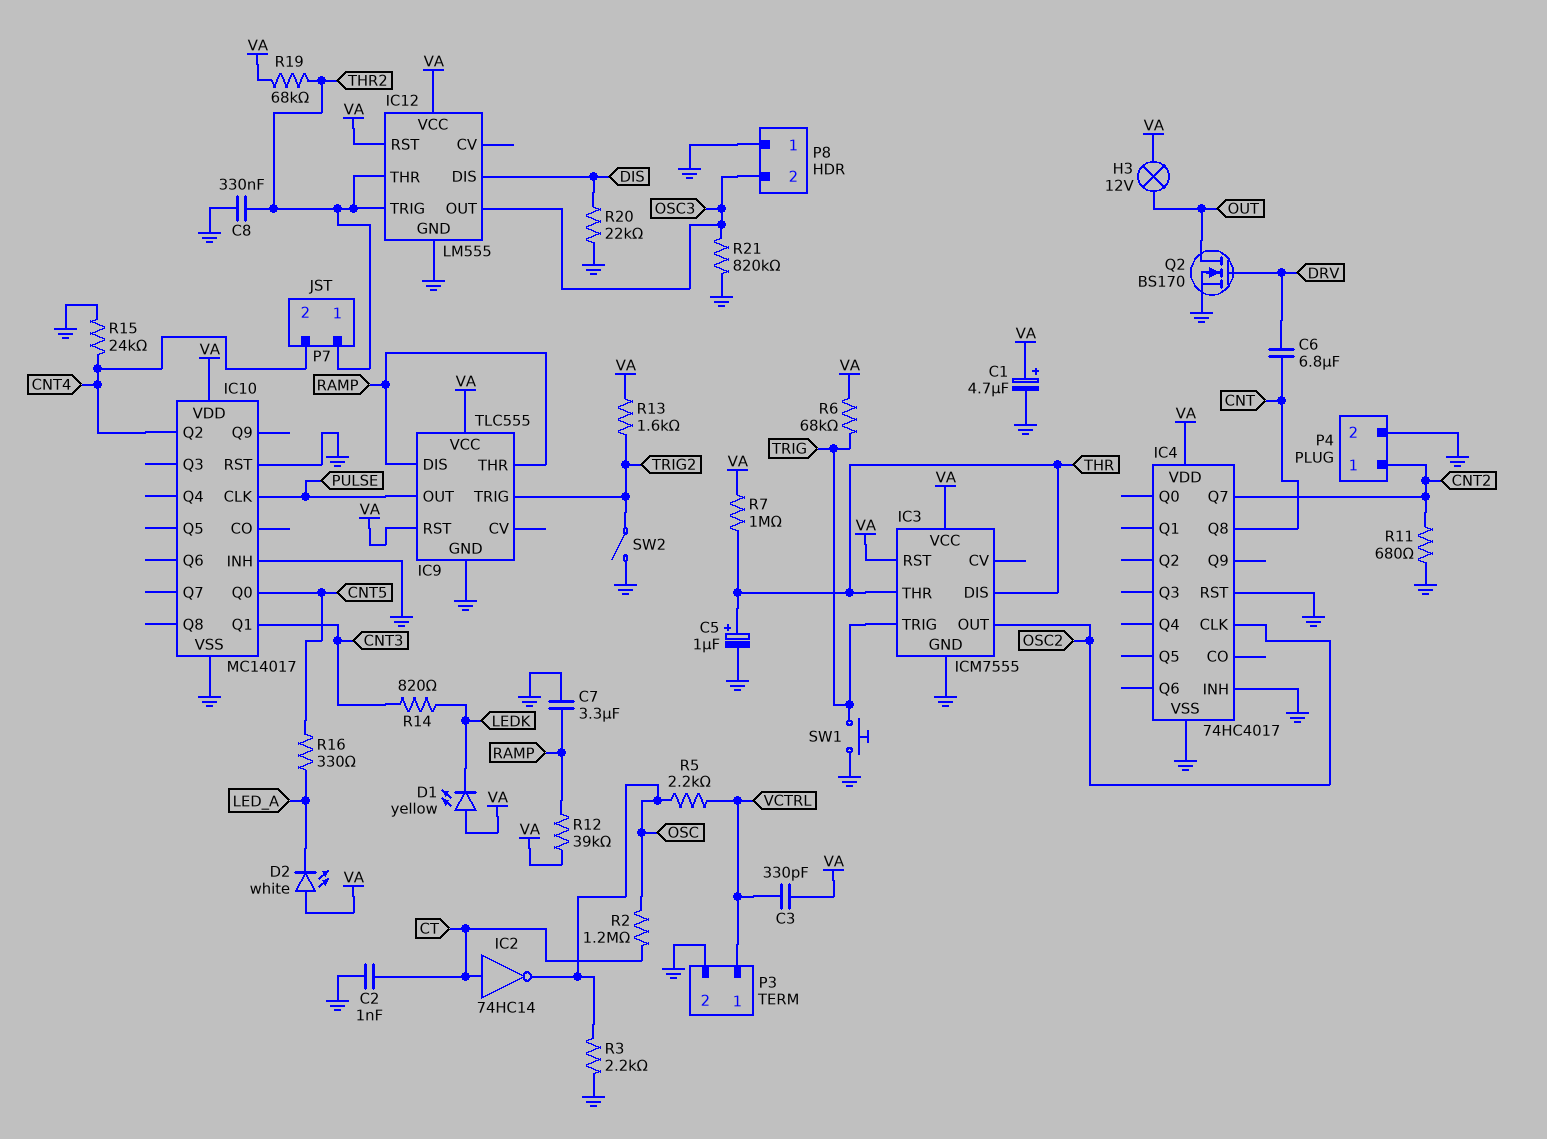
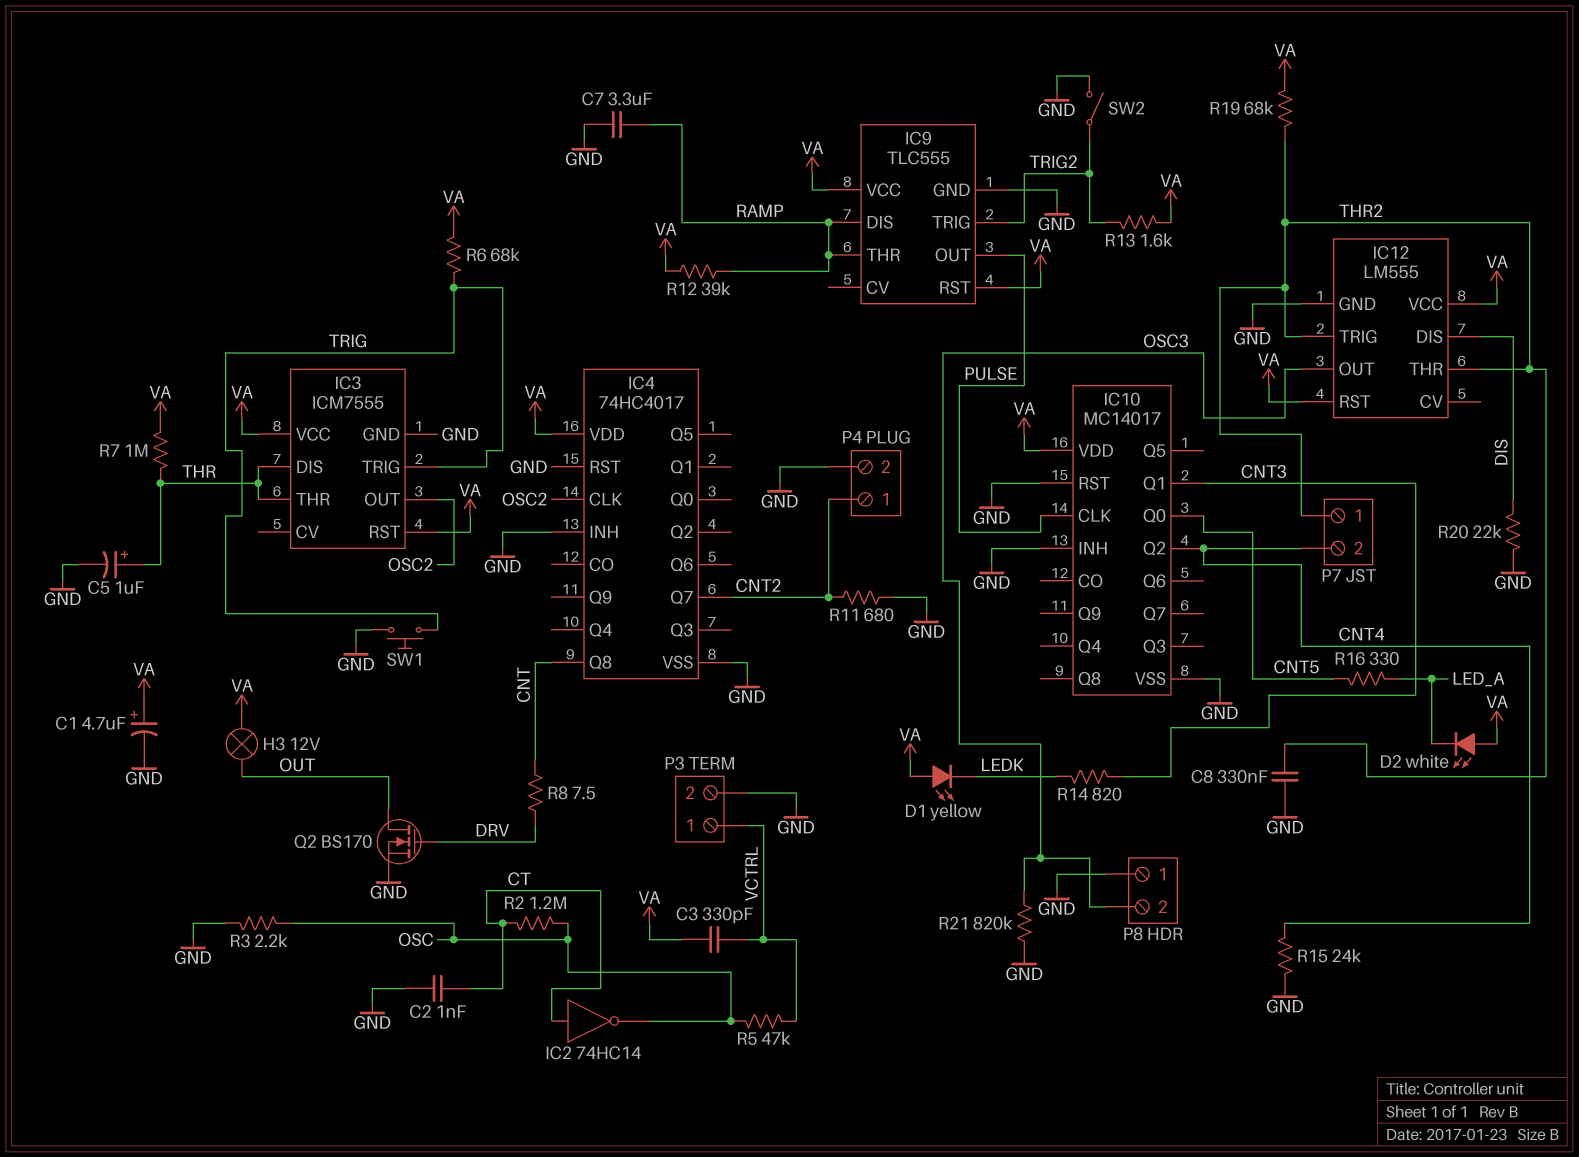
C6: 6.8uF (CNT, DRV) -> none
R5: 2.2k (OSC, VCTRL) -> 47k (OSC, VCTRL)
R8: none -> 7.5 (CNT, DRV)

